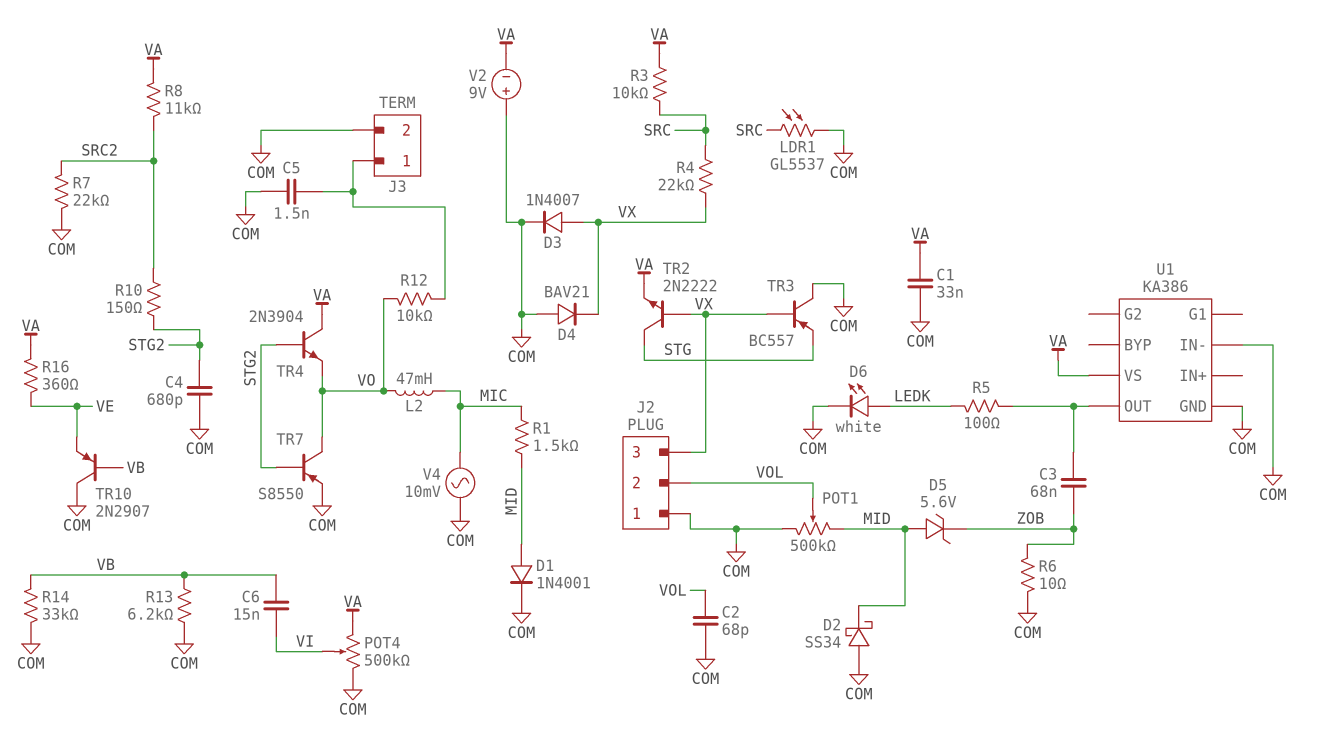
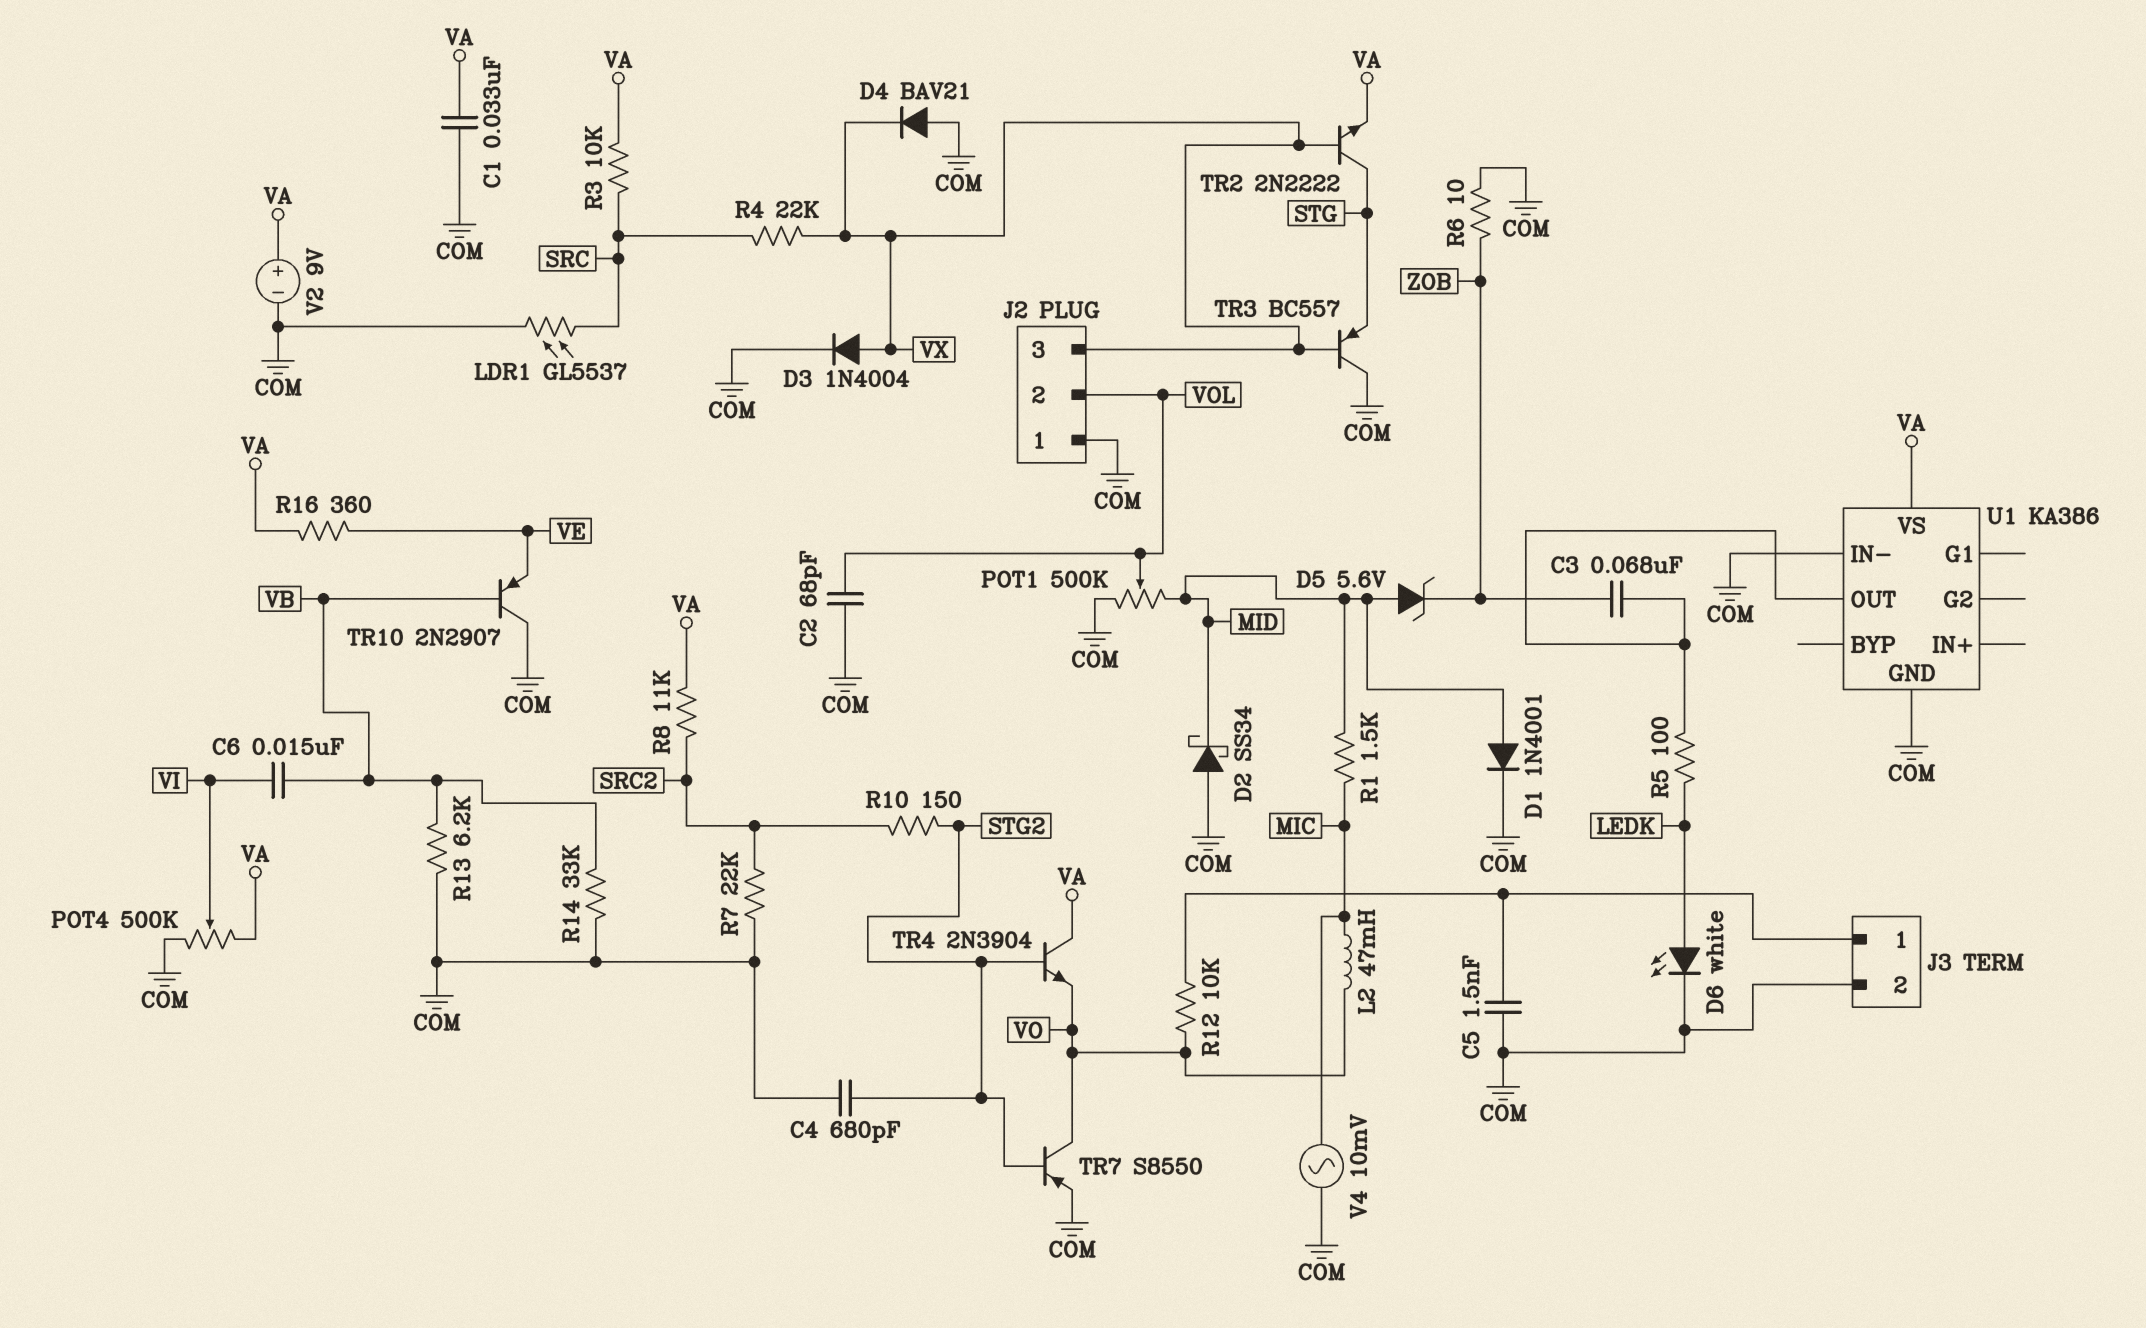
D3: diode 1N4007 (A VX, K COM) -> diode 1N4004 (A VX, K COM)
V2: 9V (plus COM, minus VA) -> 9V (plus VA, minus COM)

